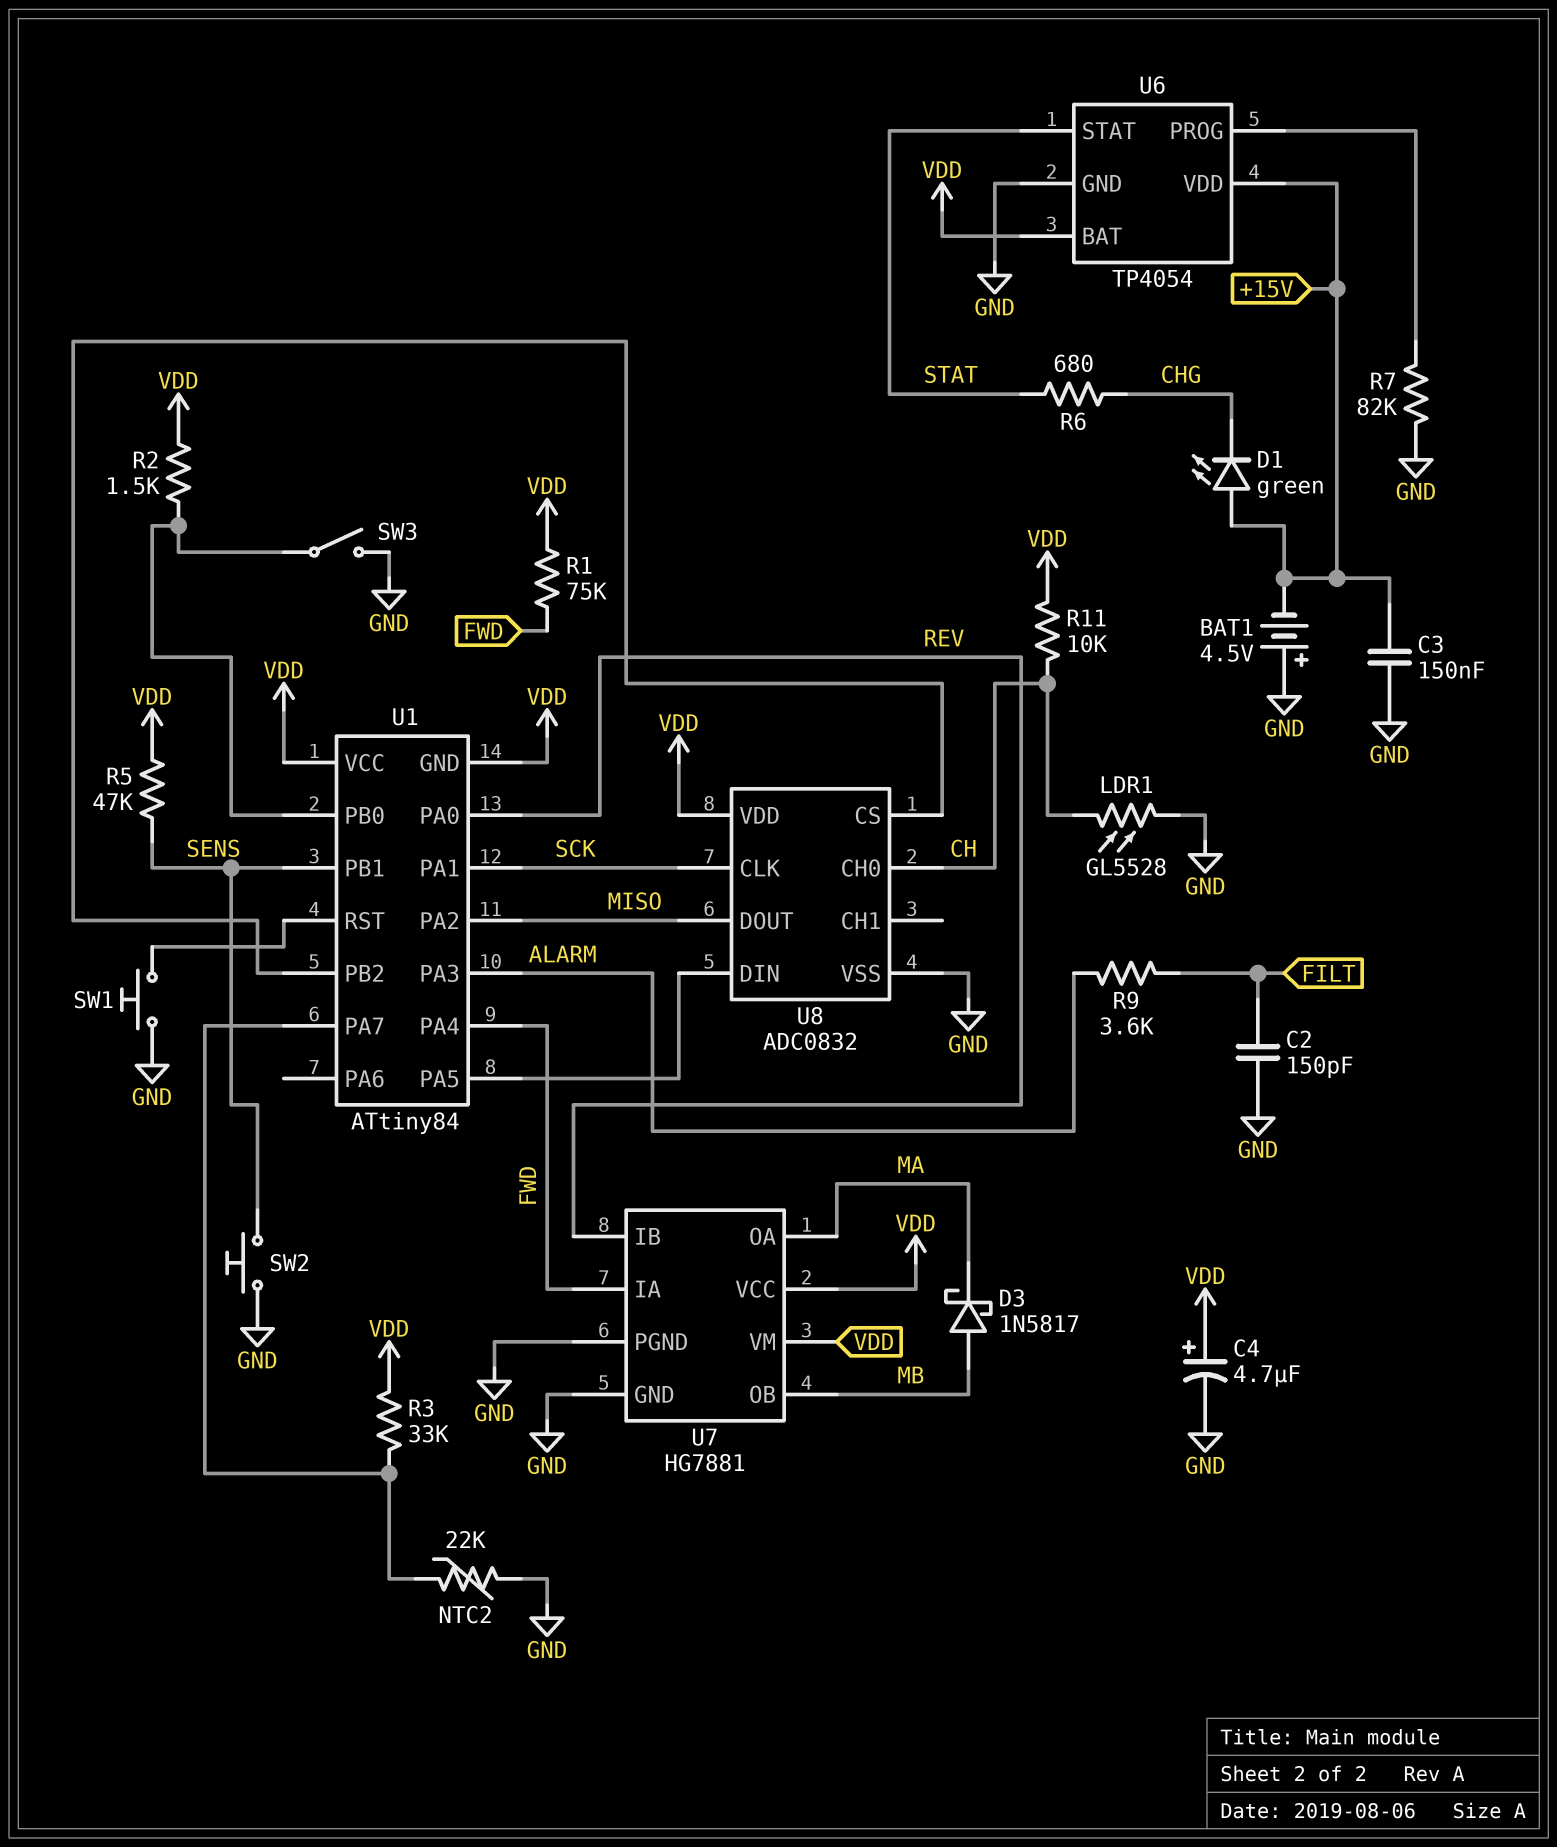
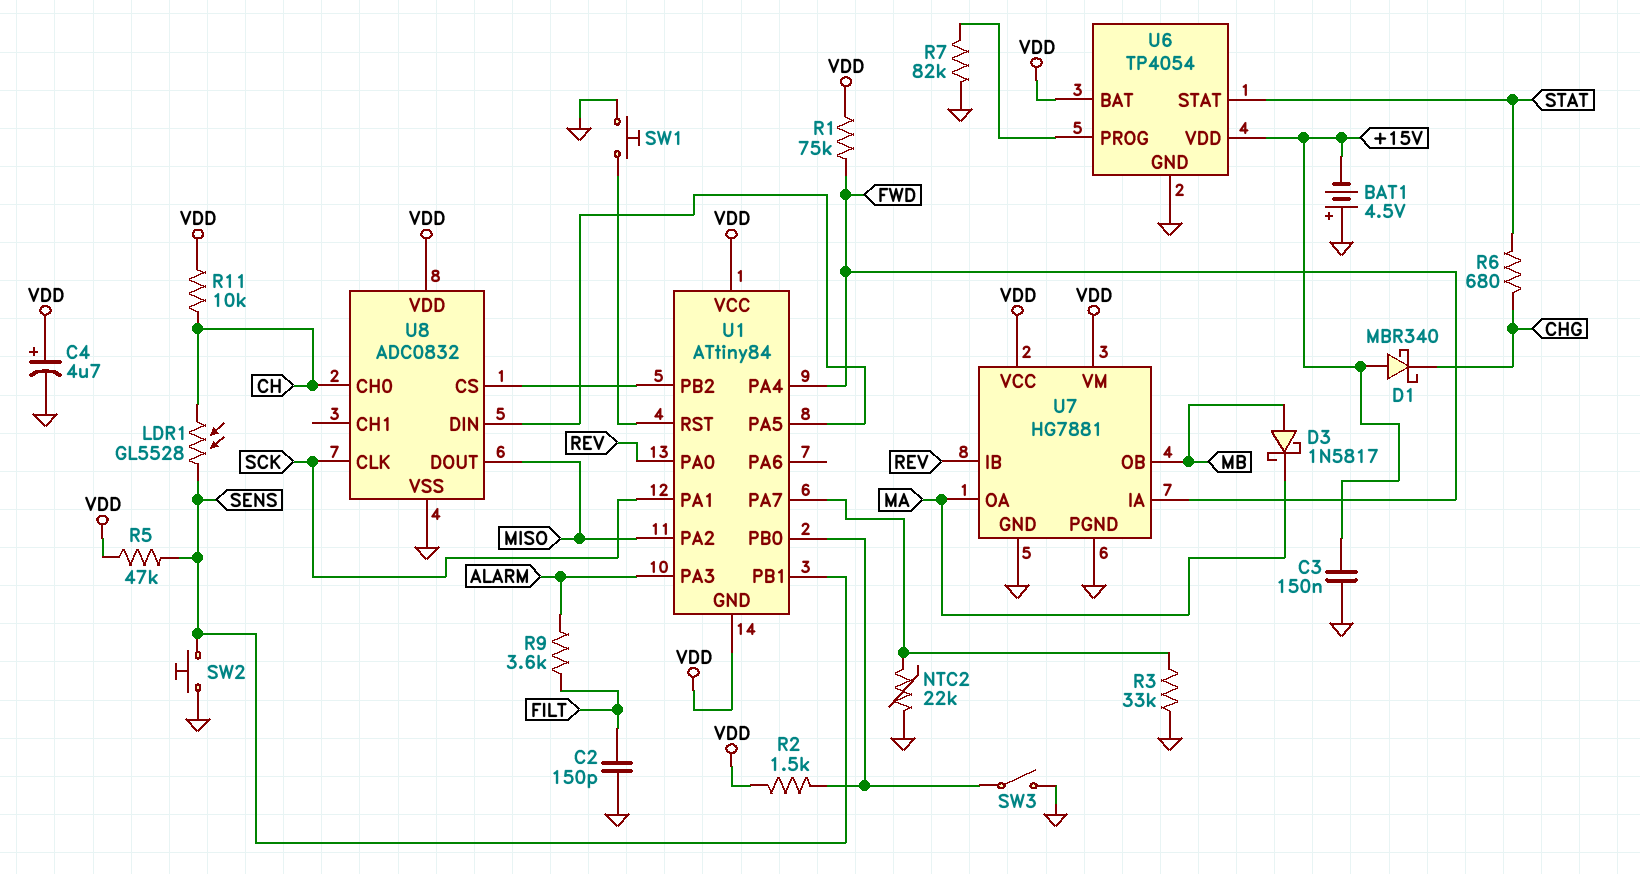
D1: LED green (A +15V, K CHG) -> schottky MBR340 (A +15V, K CHG)
LDR1: GL5528 (CH, GND) -> GL5528 (CH, SENS)
R3: 33k (U1/PA7, VDD) -> 33k (GND, U1/PA7)

